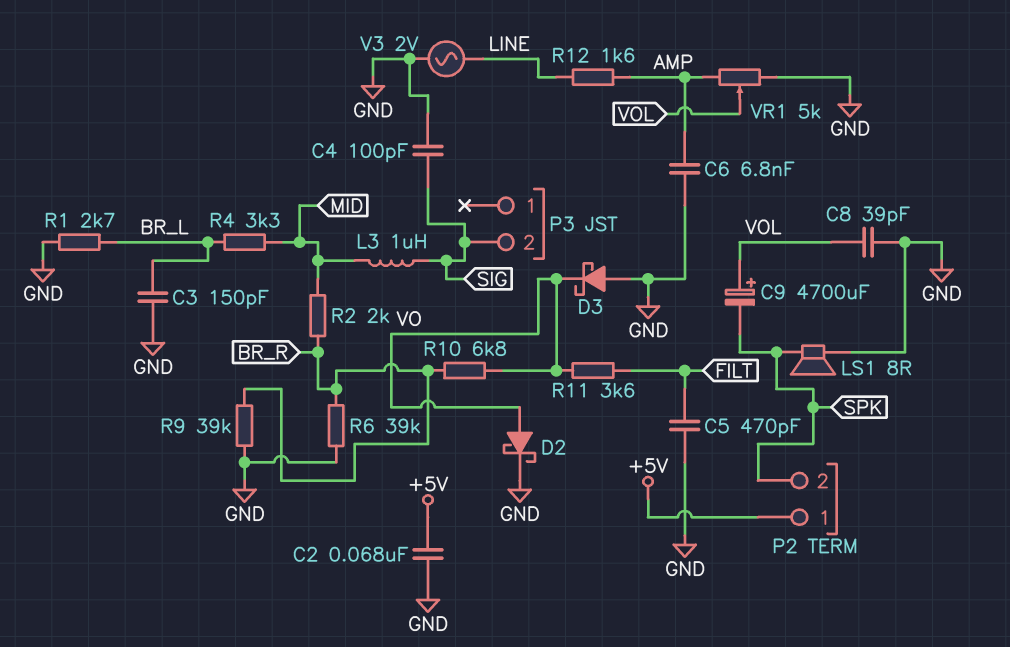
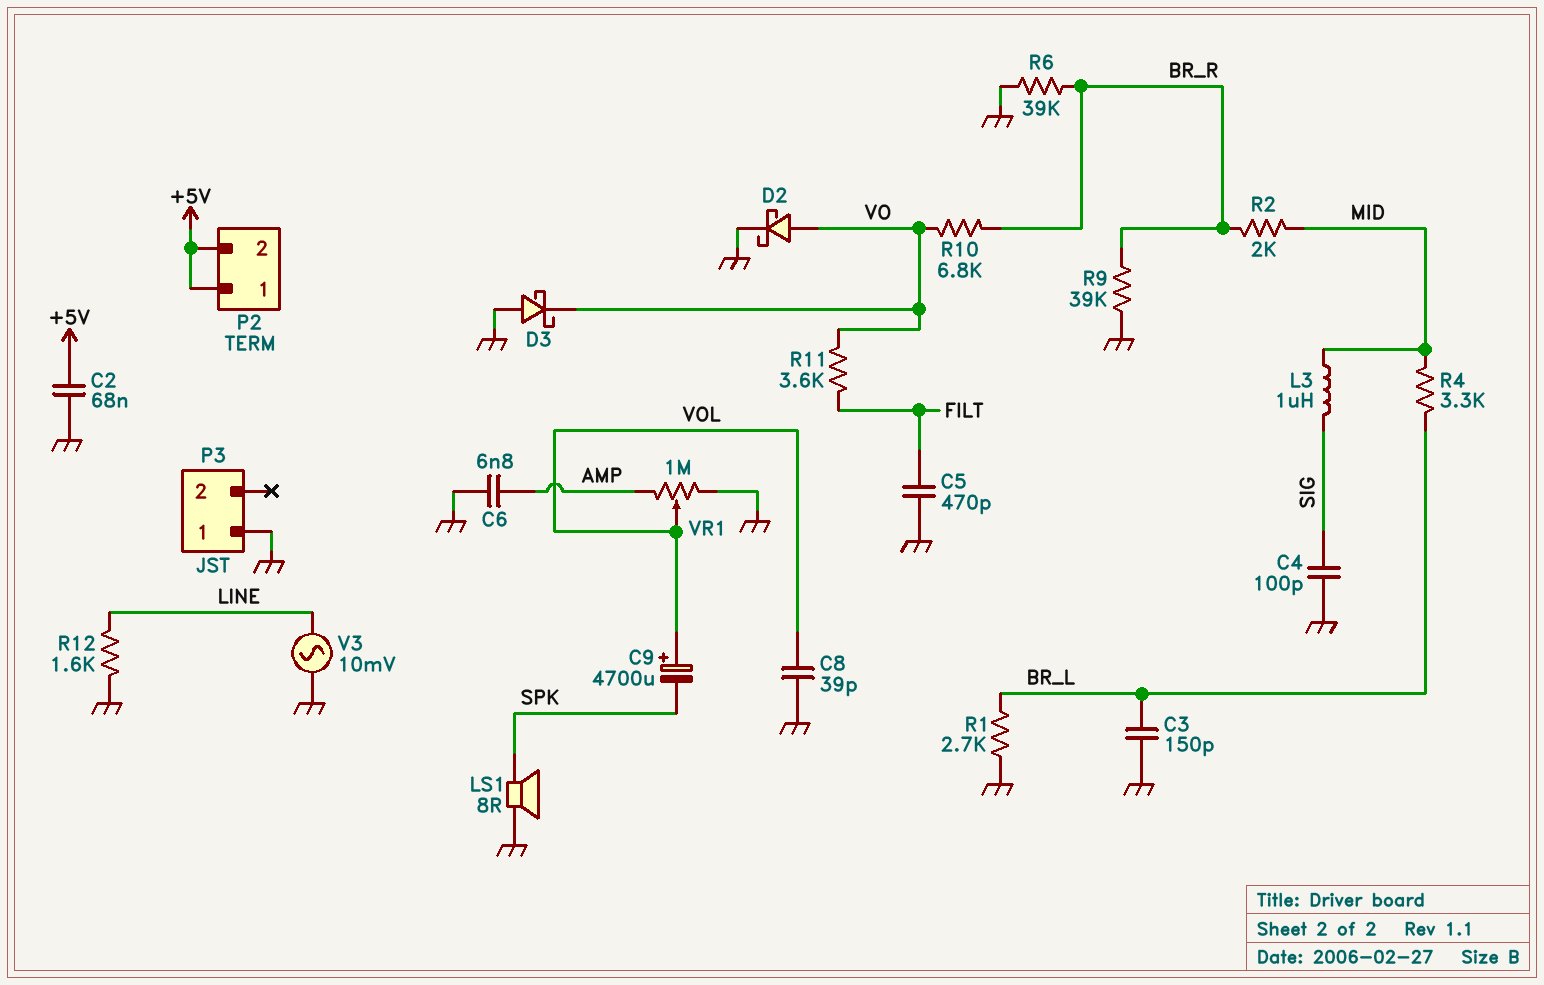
P2 pin 2: SPK -> +5V
P3 pin 1: none -> GND
P3 pin 2: SIG -> none
R12: 1.6k (AMP, LINE) -> 1.6k (GND, LINE)
V3: AC 2V (GND, LINE) -> AC 10mV (GND, LINE)
VR1: 5k (AMP, GND, wiper VOL) -> 1M (AMP, GND, wiper VOL)

